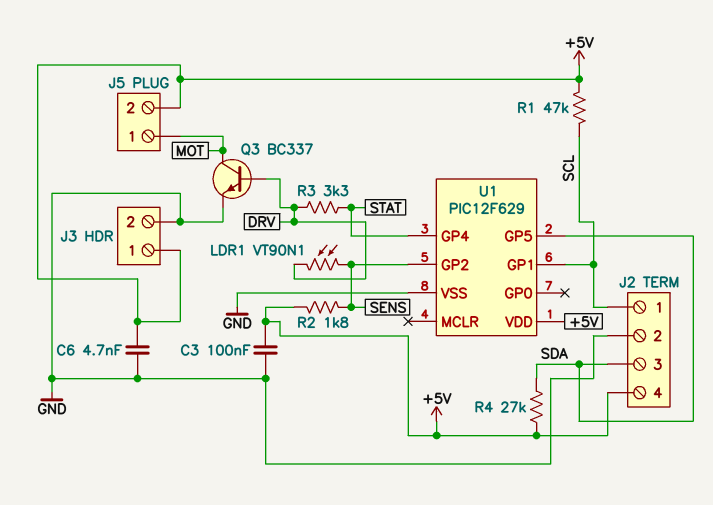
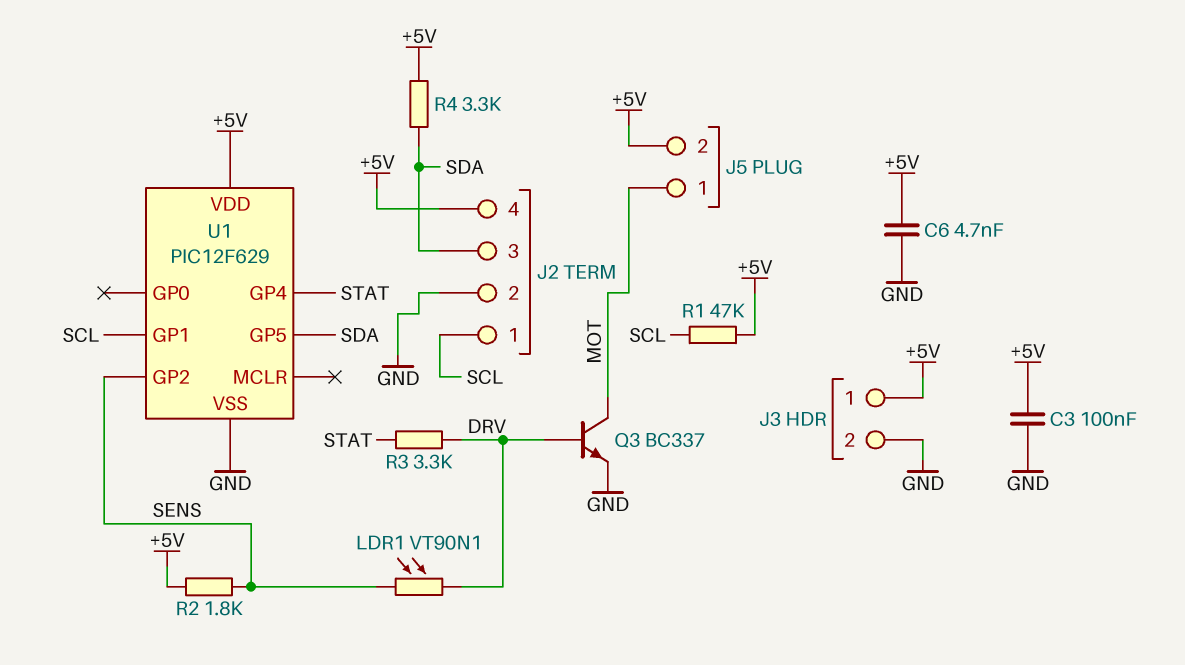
R4: 27k (+5V, SDA) -> 3.3k (+5V, SDA)

